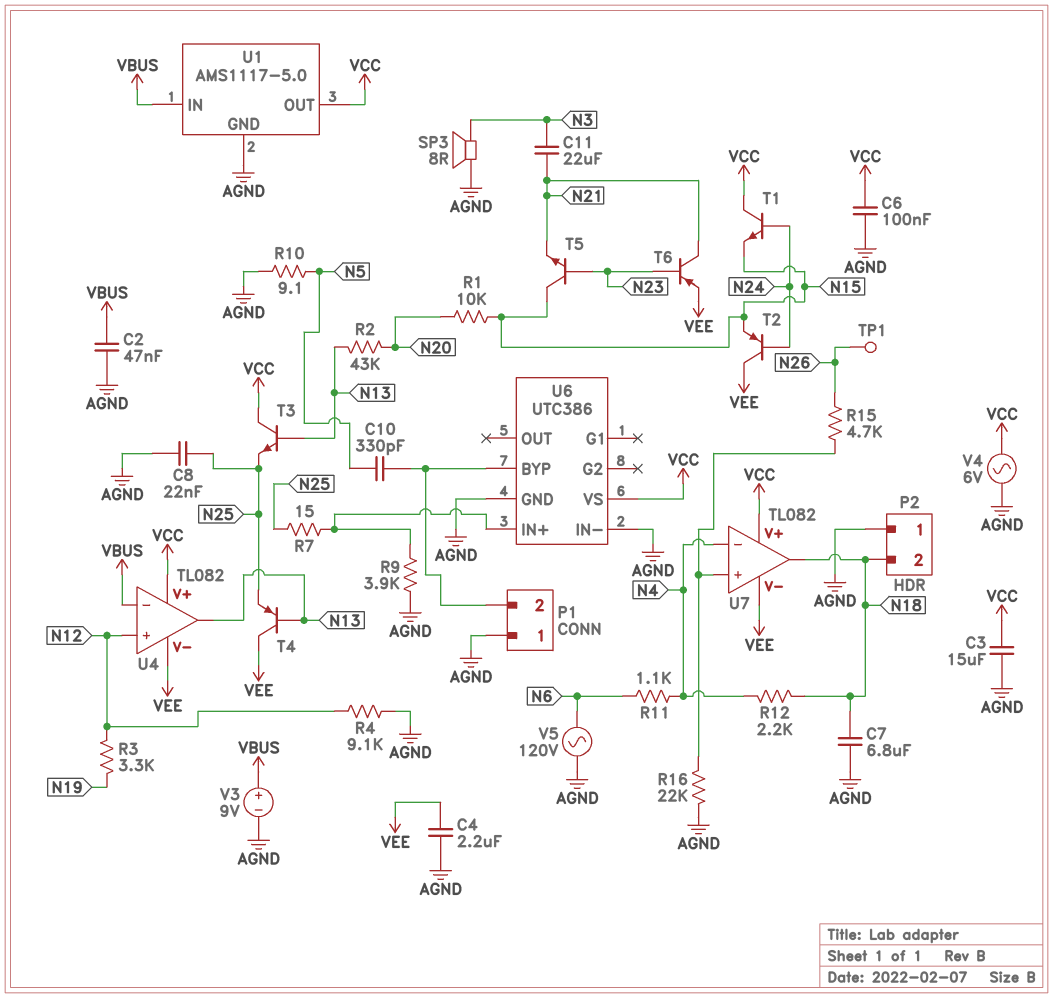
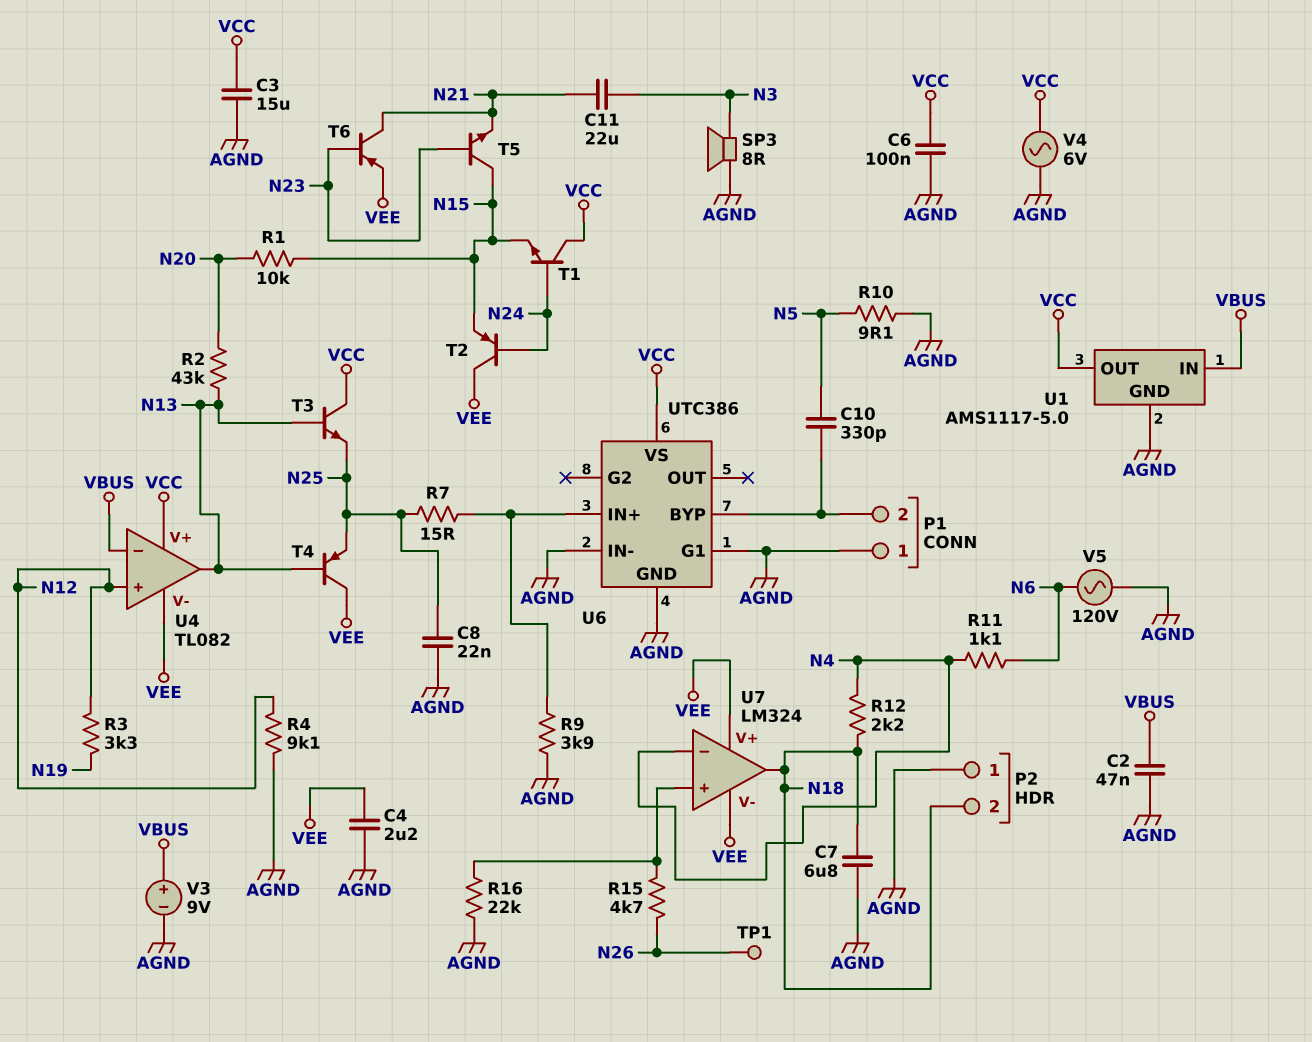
U6 pin G1: none -> AGND
U7: TL082 -> LM324
U7 pin V+: VCC -> VEE

